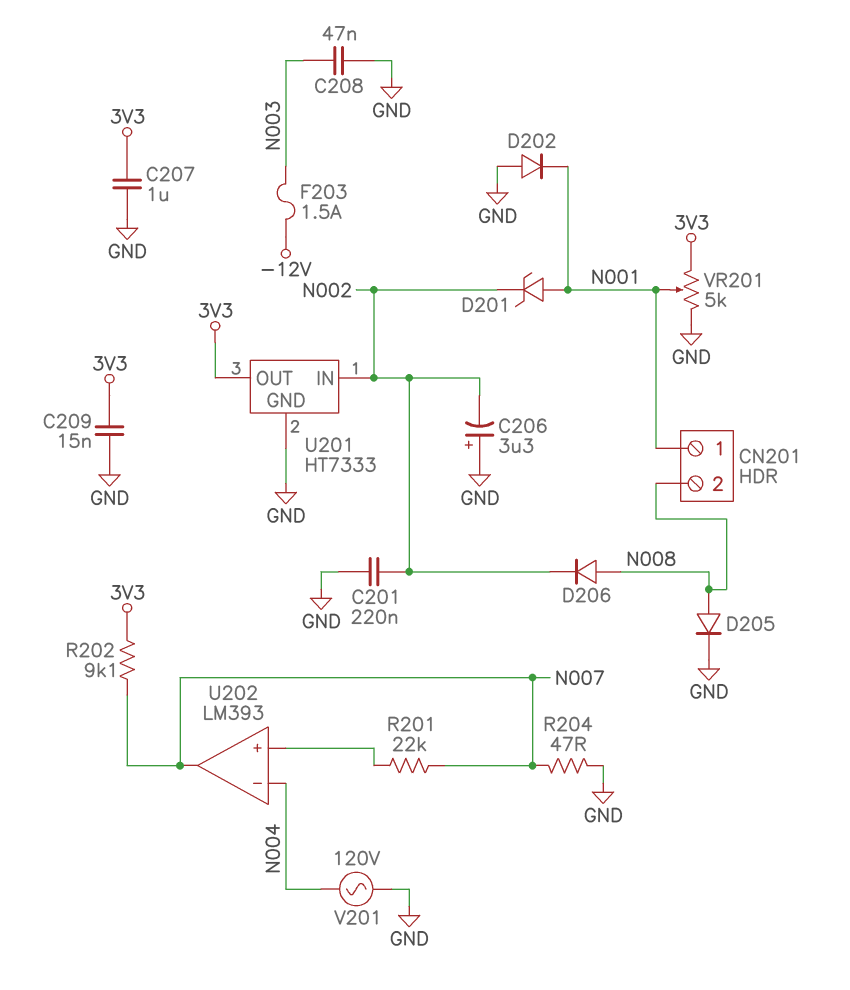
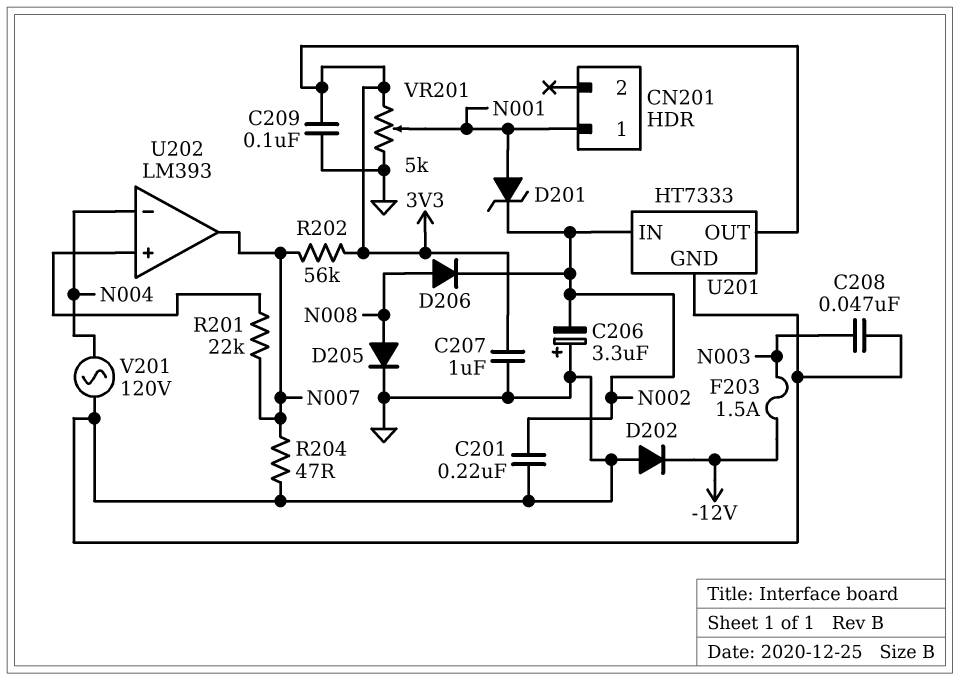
C209: 15nF (3V3, GND) -> 100nF (3V3, GND)
CN201 pin 2: N008 -> none
D202: diode (A GND, K N001) -> diode (A GND, K -12V)
R202: 9.1k (3V3, N007) -> 56k (3V3, N007)

